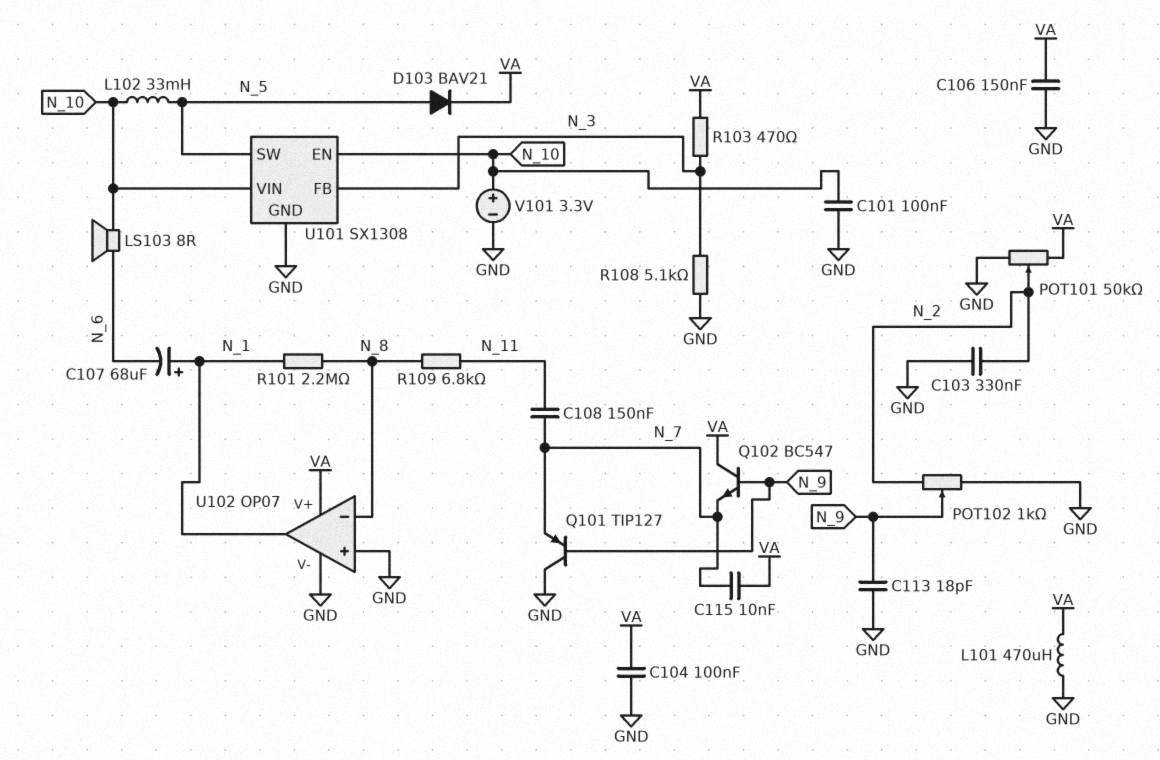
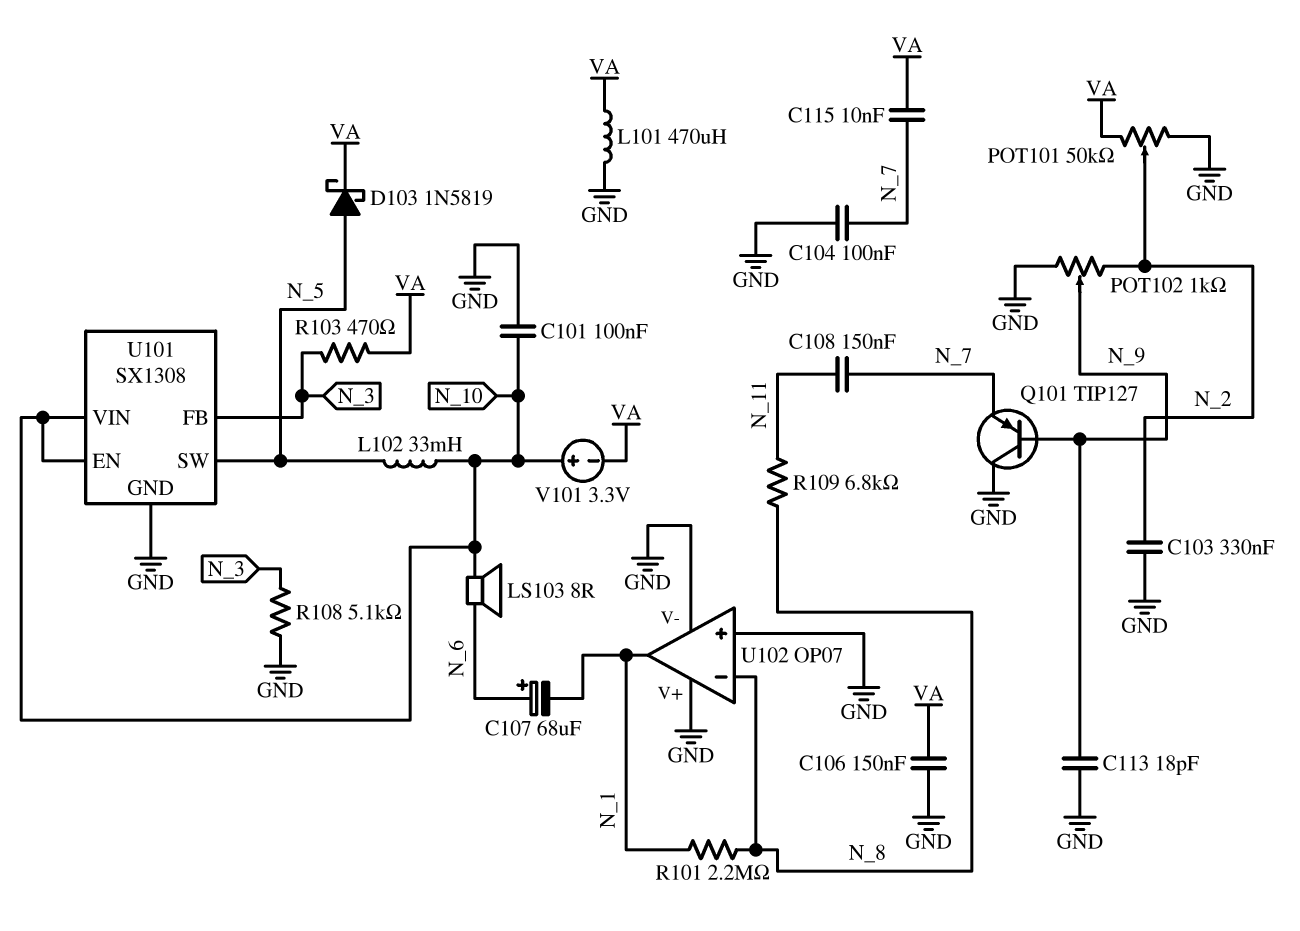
C104: 100nF (GND, VA) -> 100nF (GND, N_7)
C107: 68uF (plus N_1, minus N_6) -> 68uF (plus N_6, minus N_1)
D103: diode BAV21 (A N_5, K VA) -> schottky 1N5819 (A N_5, K VA)
Q102: NPN BC547 (B N_9, C VA, E N_7) -> none
U102 pin V+: VA -> GND
V101: 3.3V (plus N_10, minus GND) -> 3.3V (plus N_10, minus VA)

